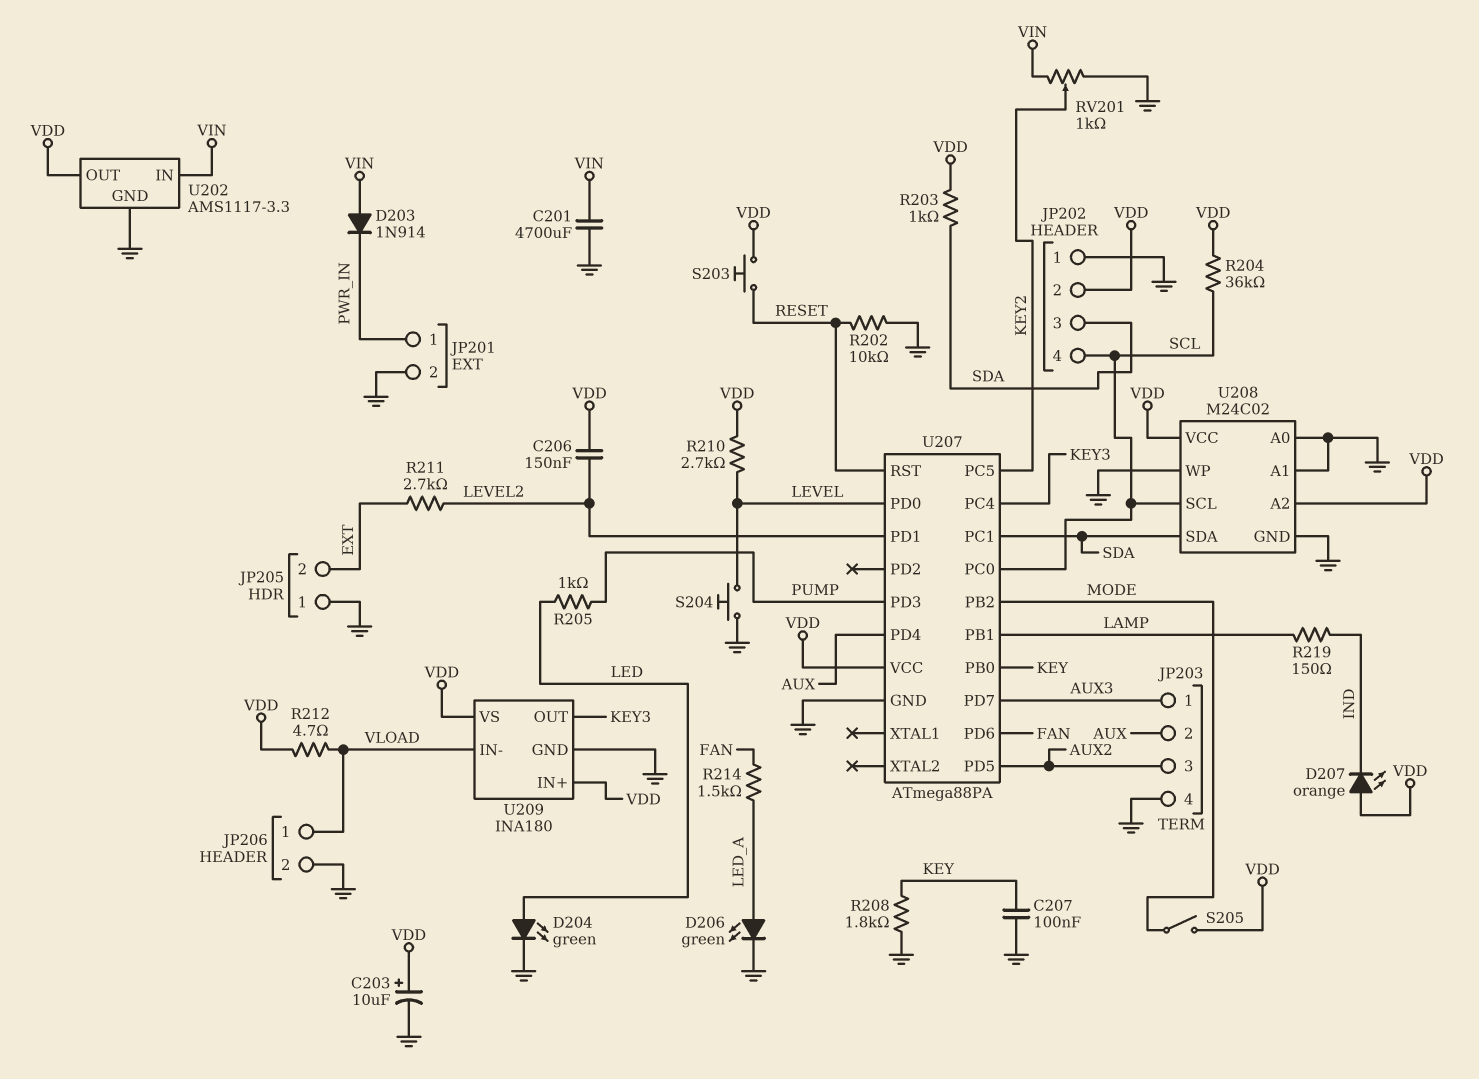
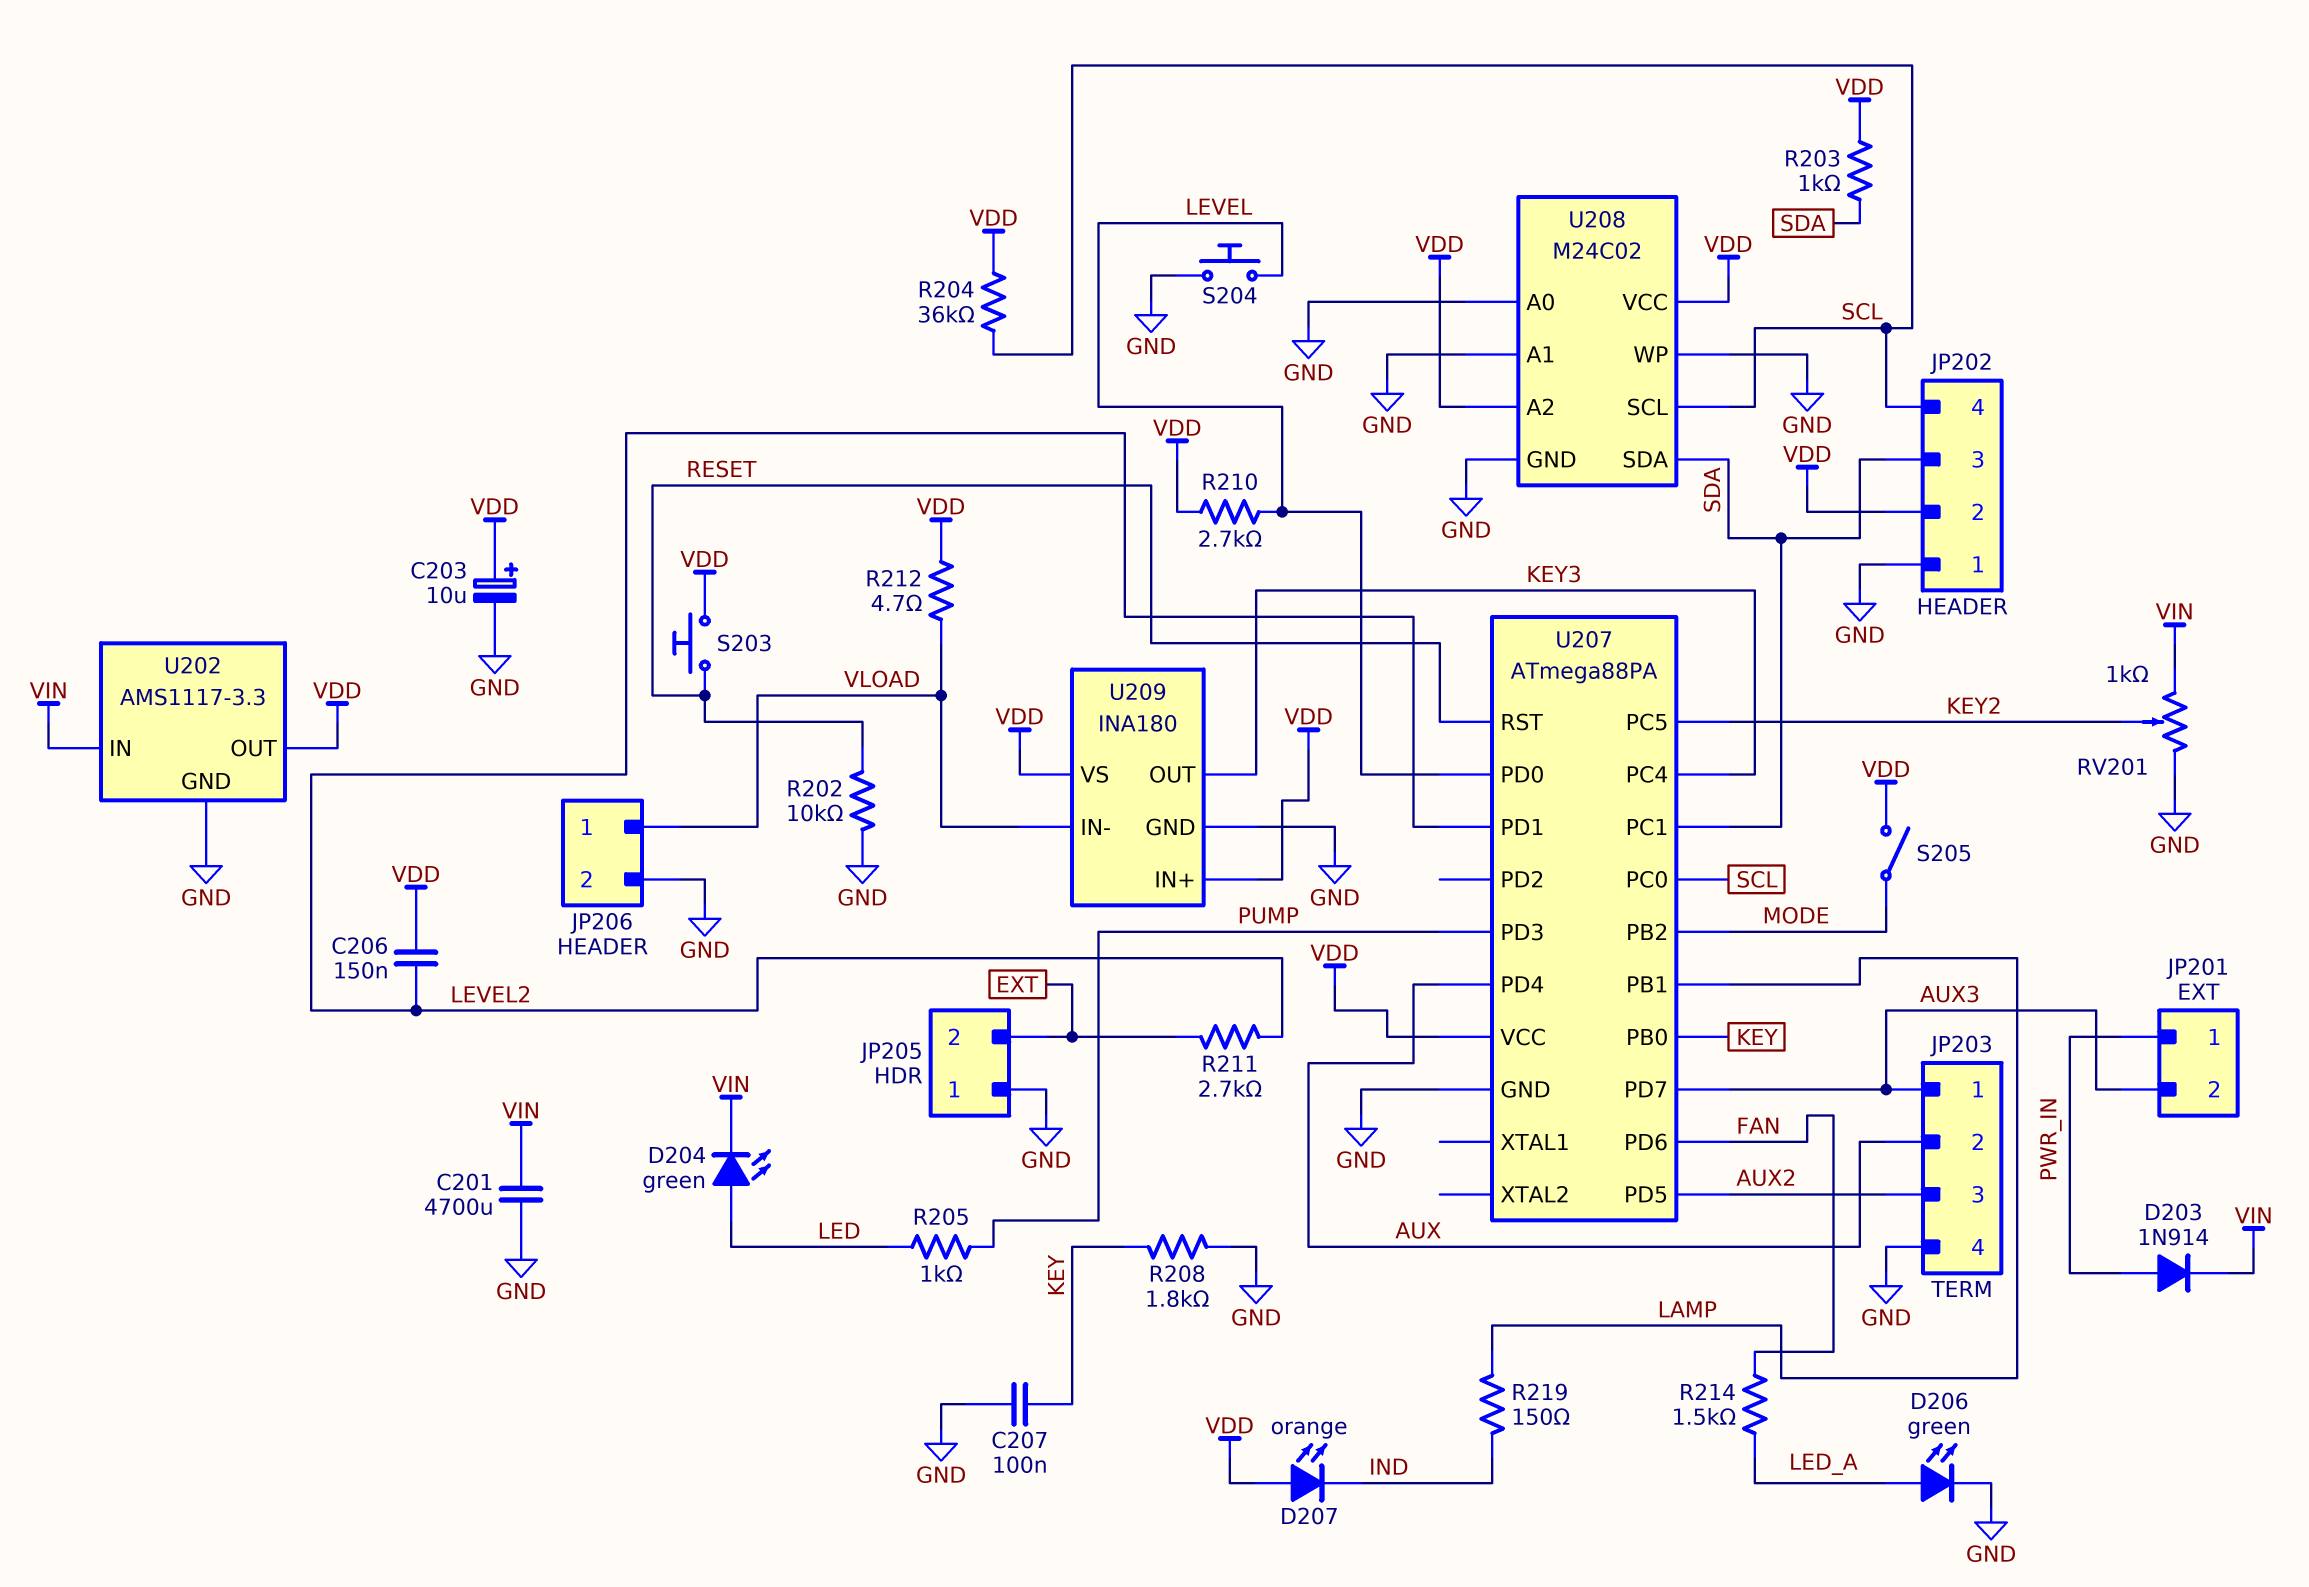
D203: diode 1N914 (A VIN, K PWR_IN) -> diode 1N914 (A PWR_IN, K VIN)
D204: LED green (A LED, K GND) -> LED green (A LED, K VIN)
JP201 pin 2: GND -> AUX3

